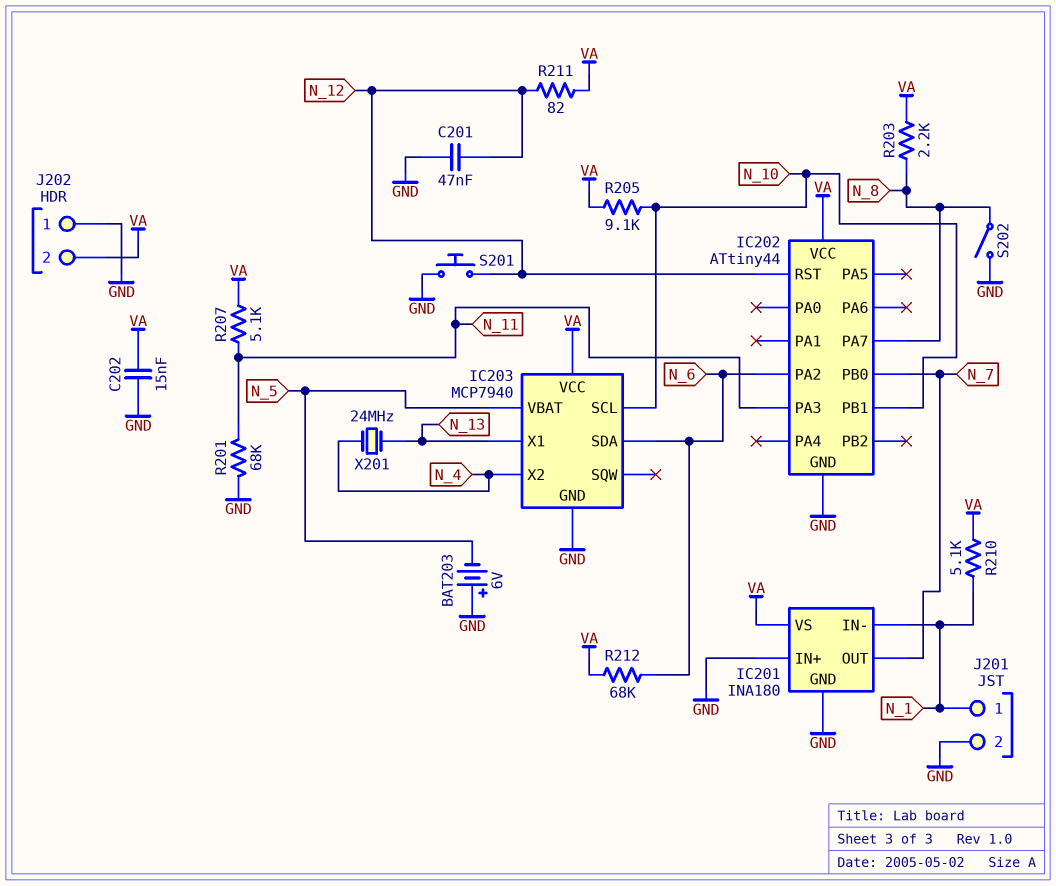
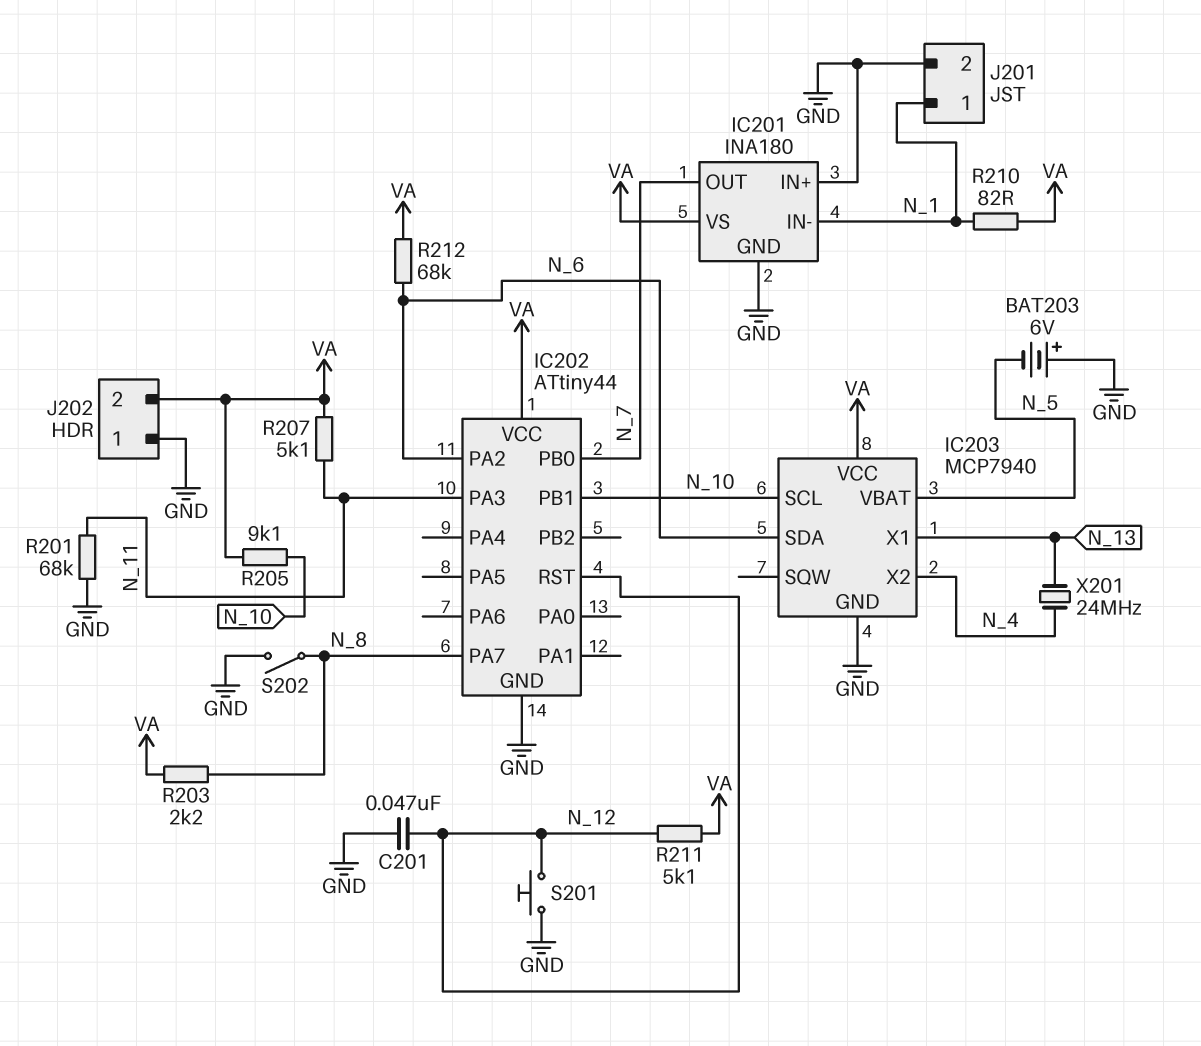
C202: 15nF (GND, VA) -> none
R210: 5.1k (N_1, VA) -> 82 (N_1, VA)
R211: 82 (N_12, VA) -> 5.1k (N_12, VA)

